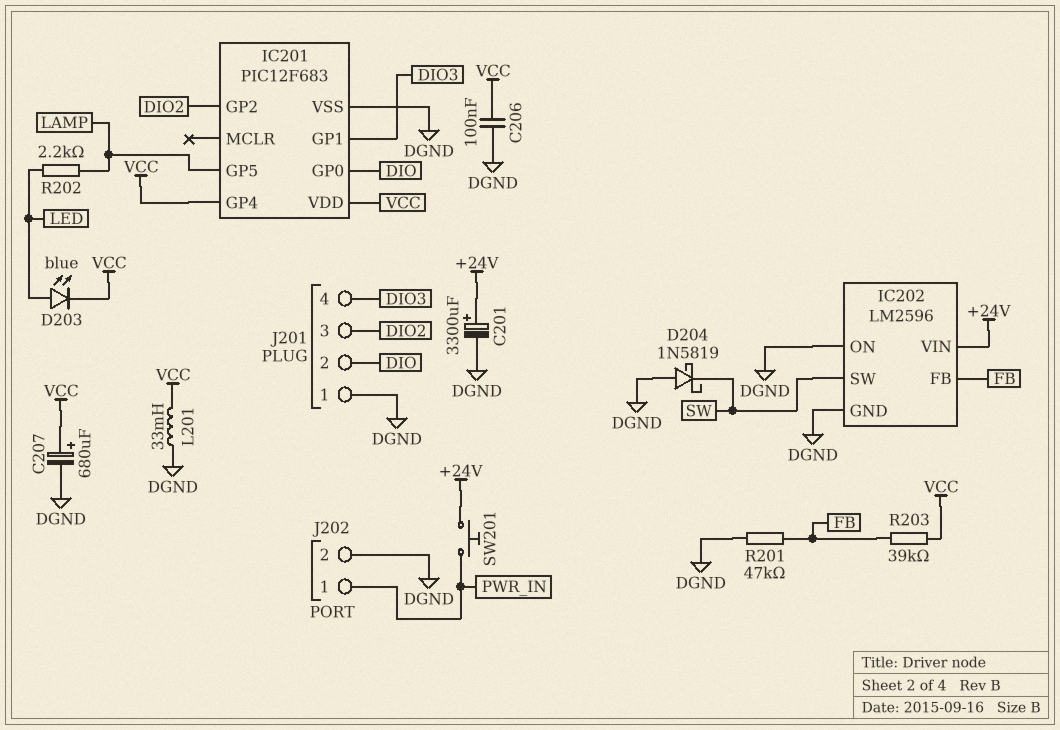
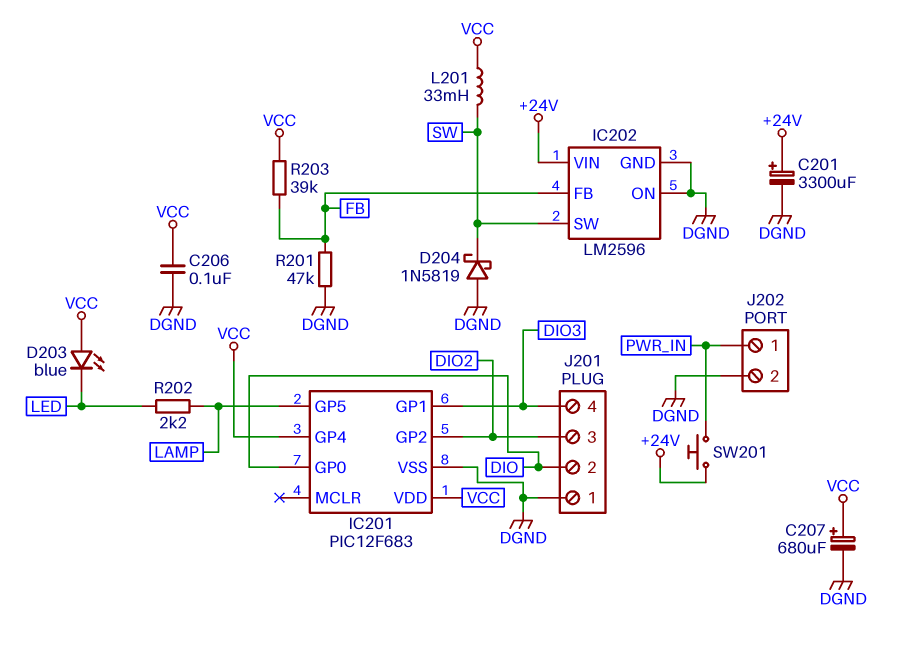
D203: LED blue (A LED, K VCC) -> LED blue (A VCC, K LED)
L201: 33mH (DGND, VCC) -> 33mH (SW, VCC)

